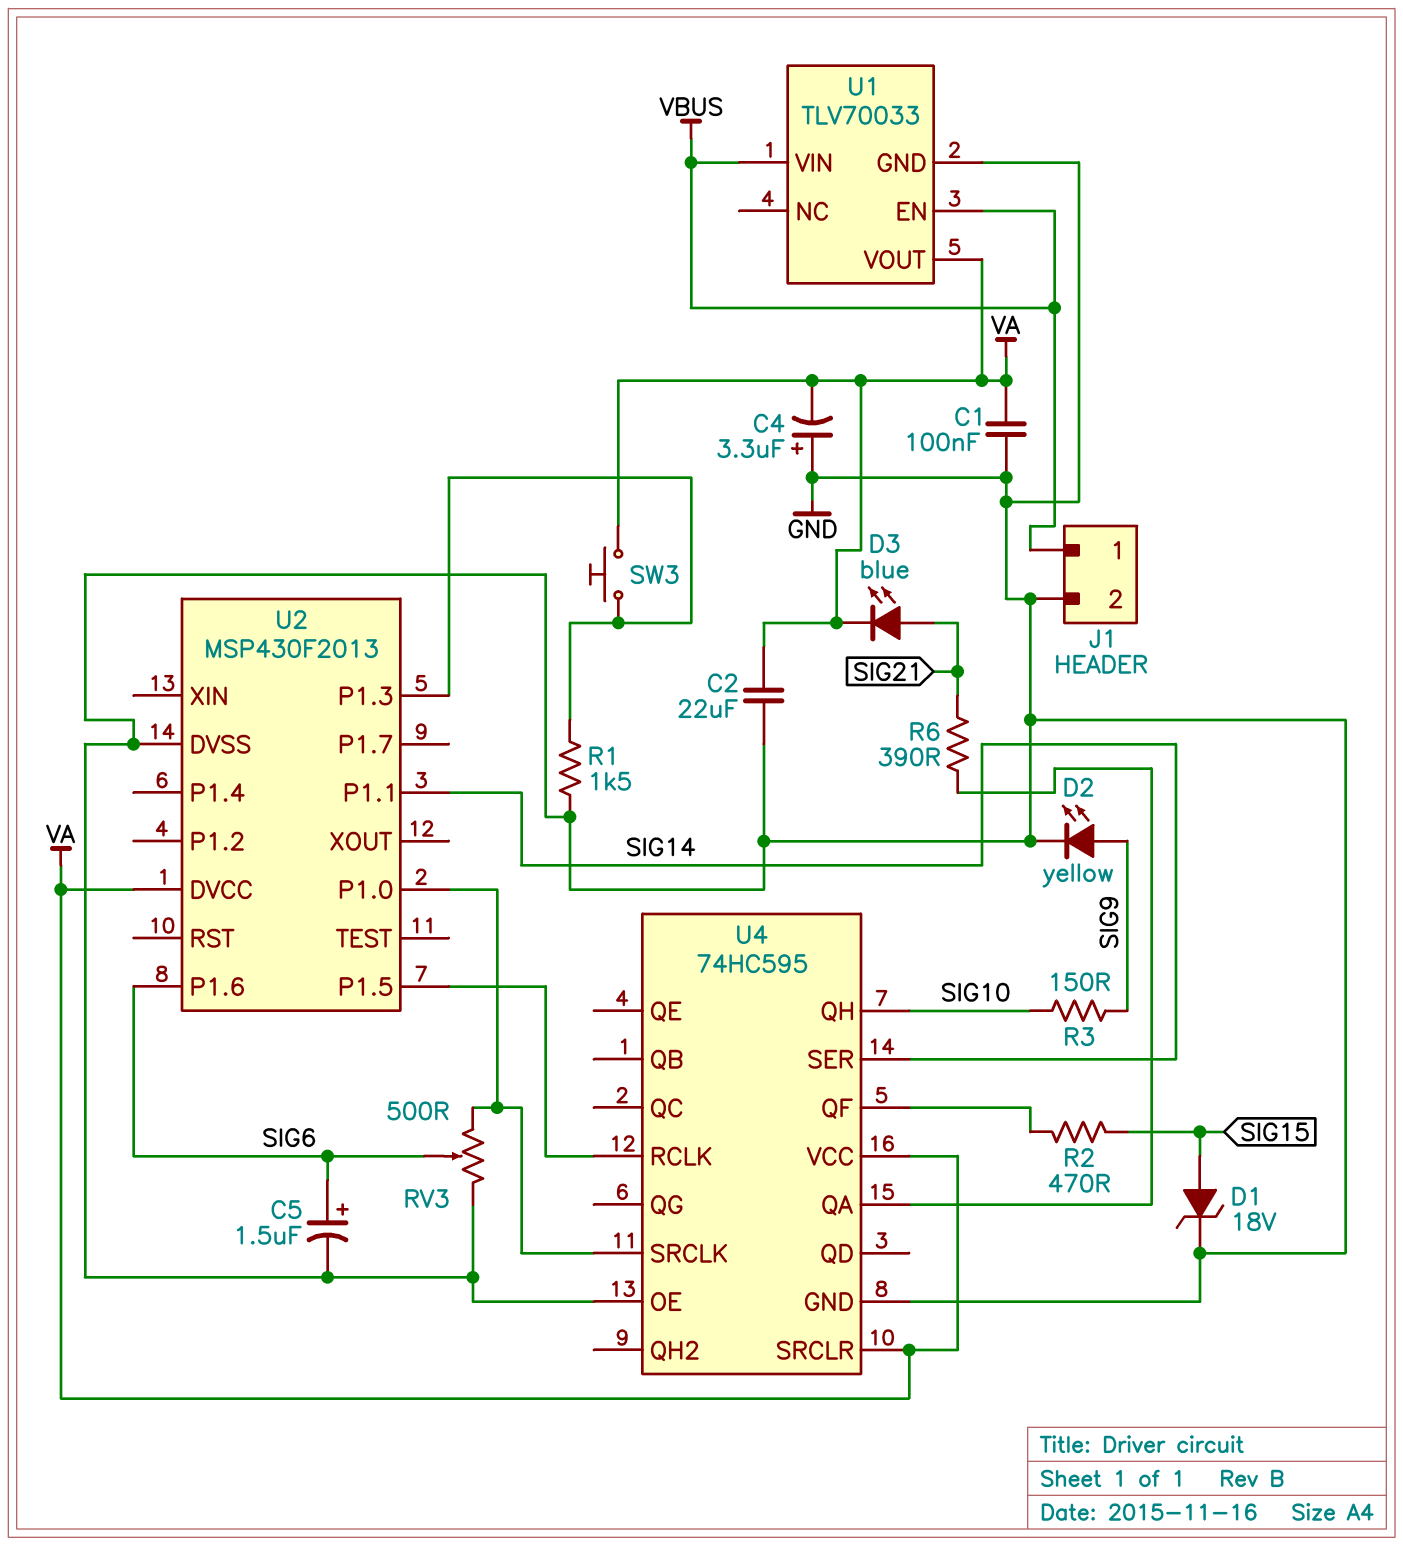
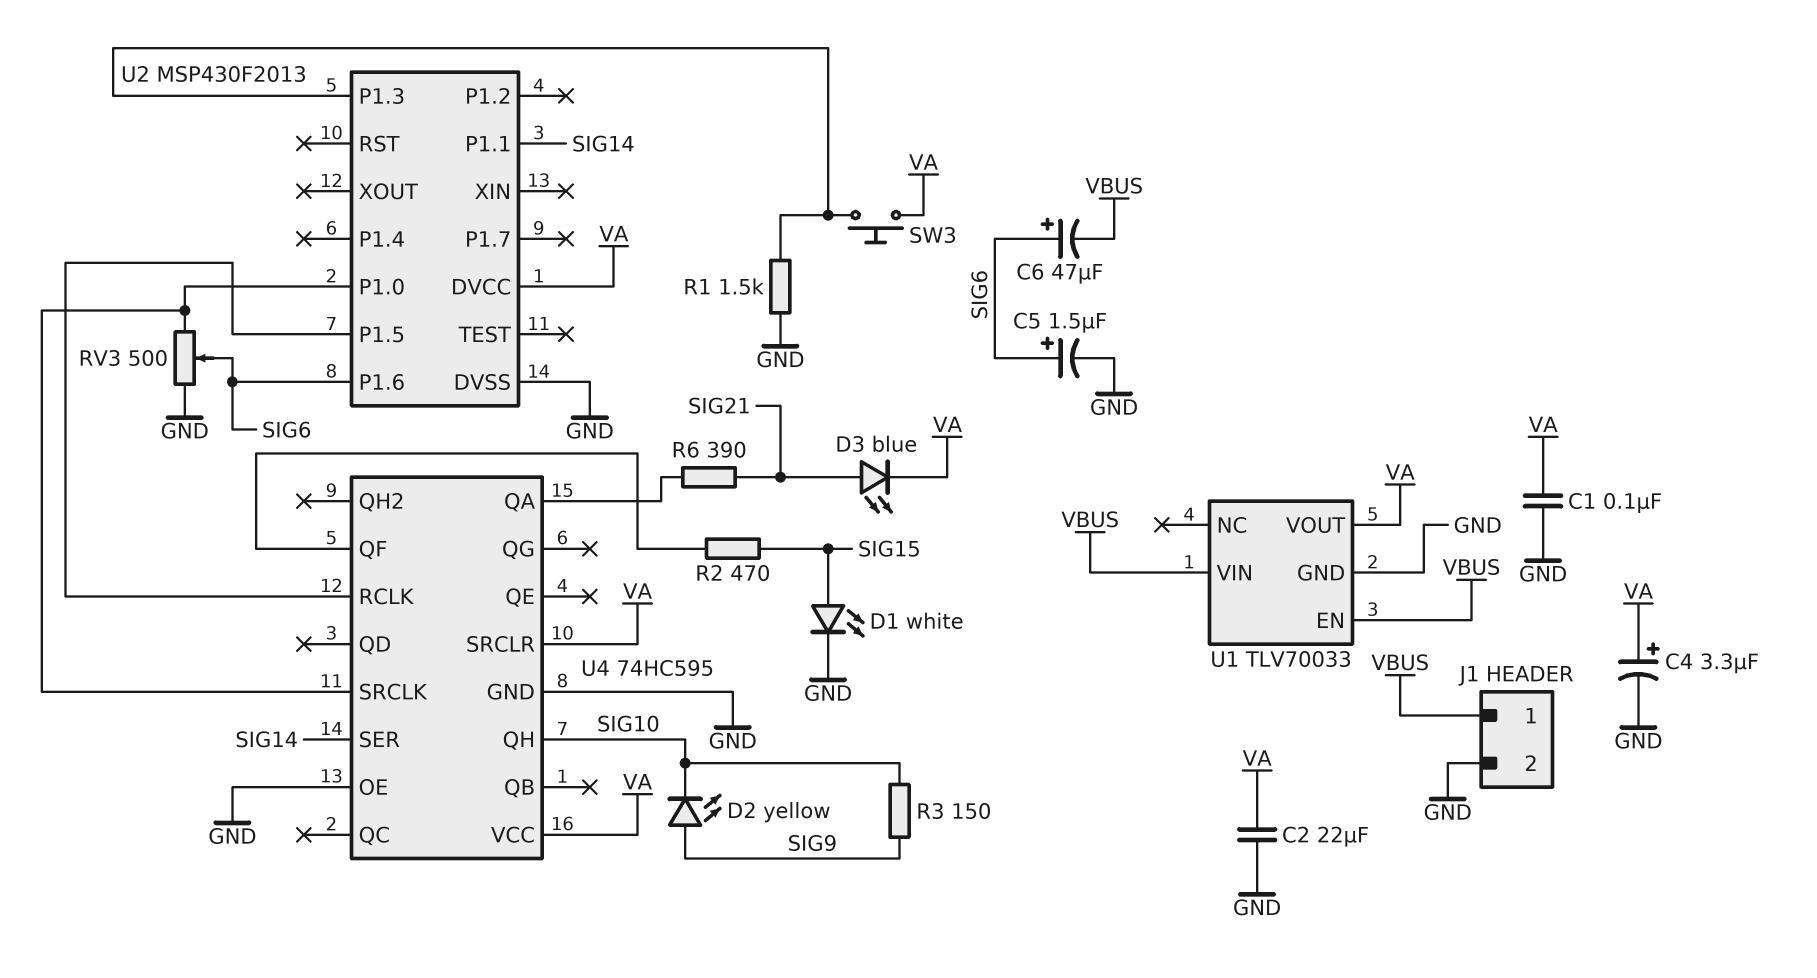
C4: 3.3uF (plus GND, minus VA) -> 3.3uF (plus VA, minus GND)
C6: none -> 47uF (plus SIG6, minus VBUS)
D1: zener 18V (A SIG15, K GND) -> LED white (A SIG15, K GND)
D2: LED yellow (A SIG9, K GND) -> LED yellow (A SIG9, K SIG10)

